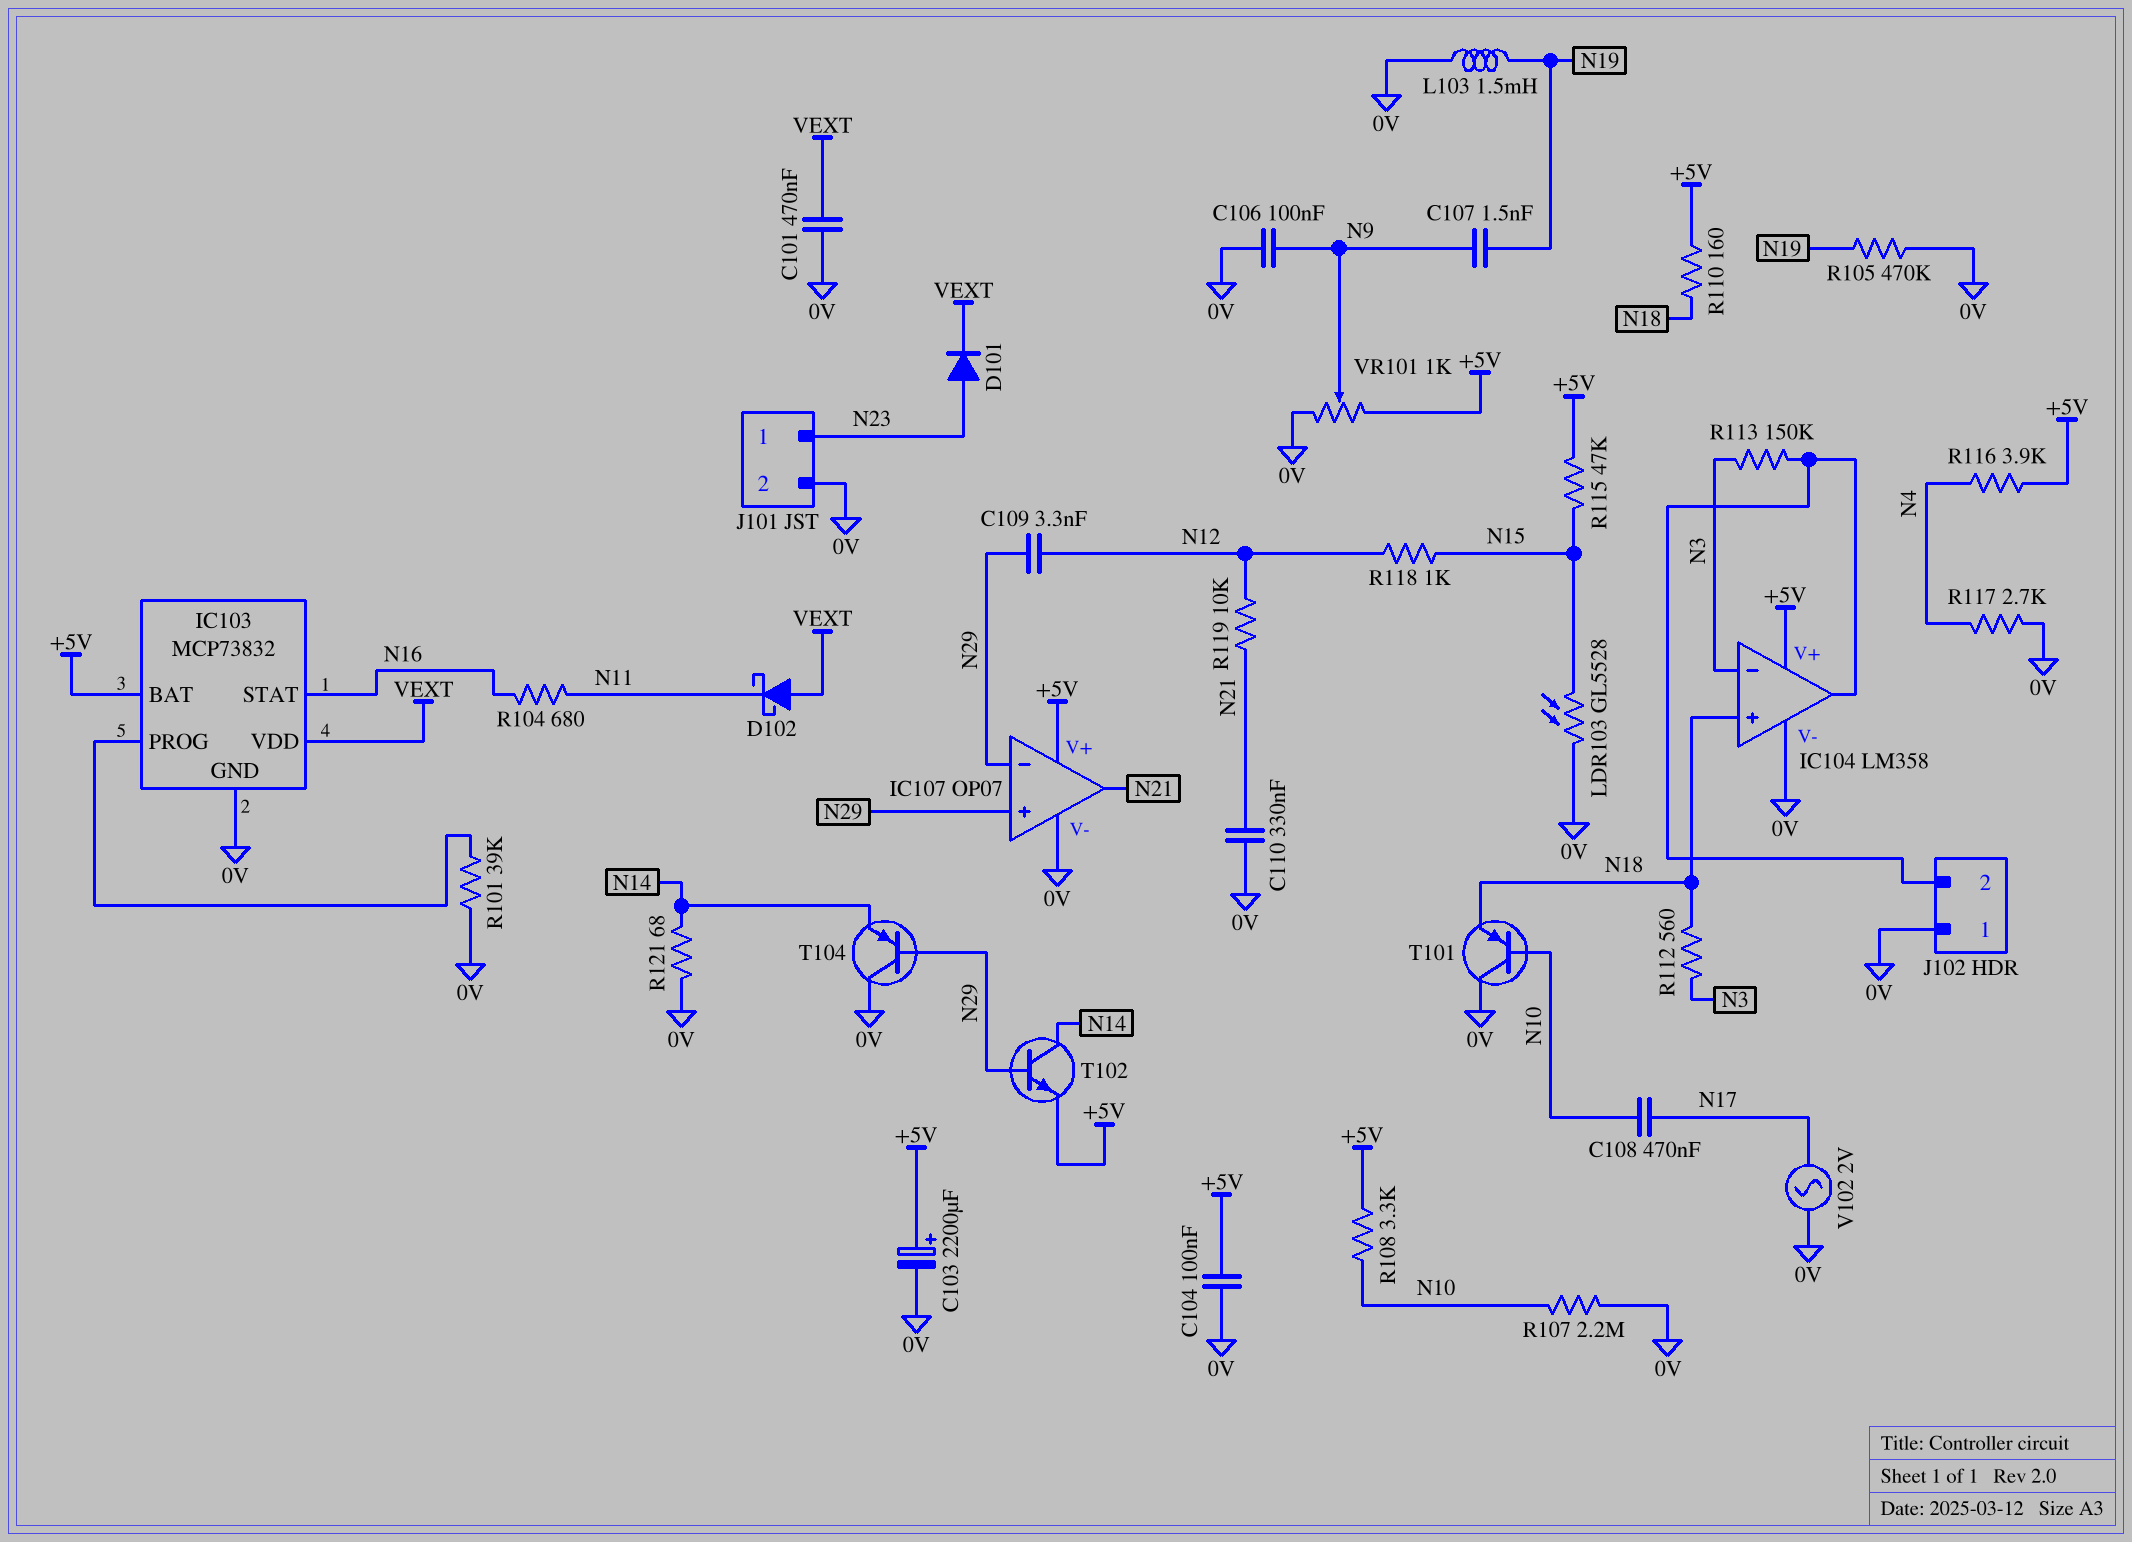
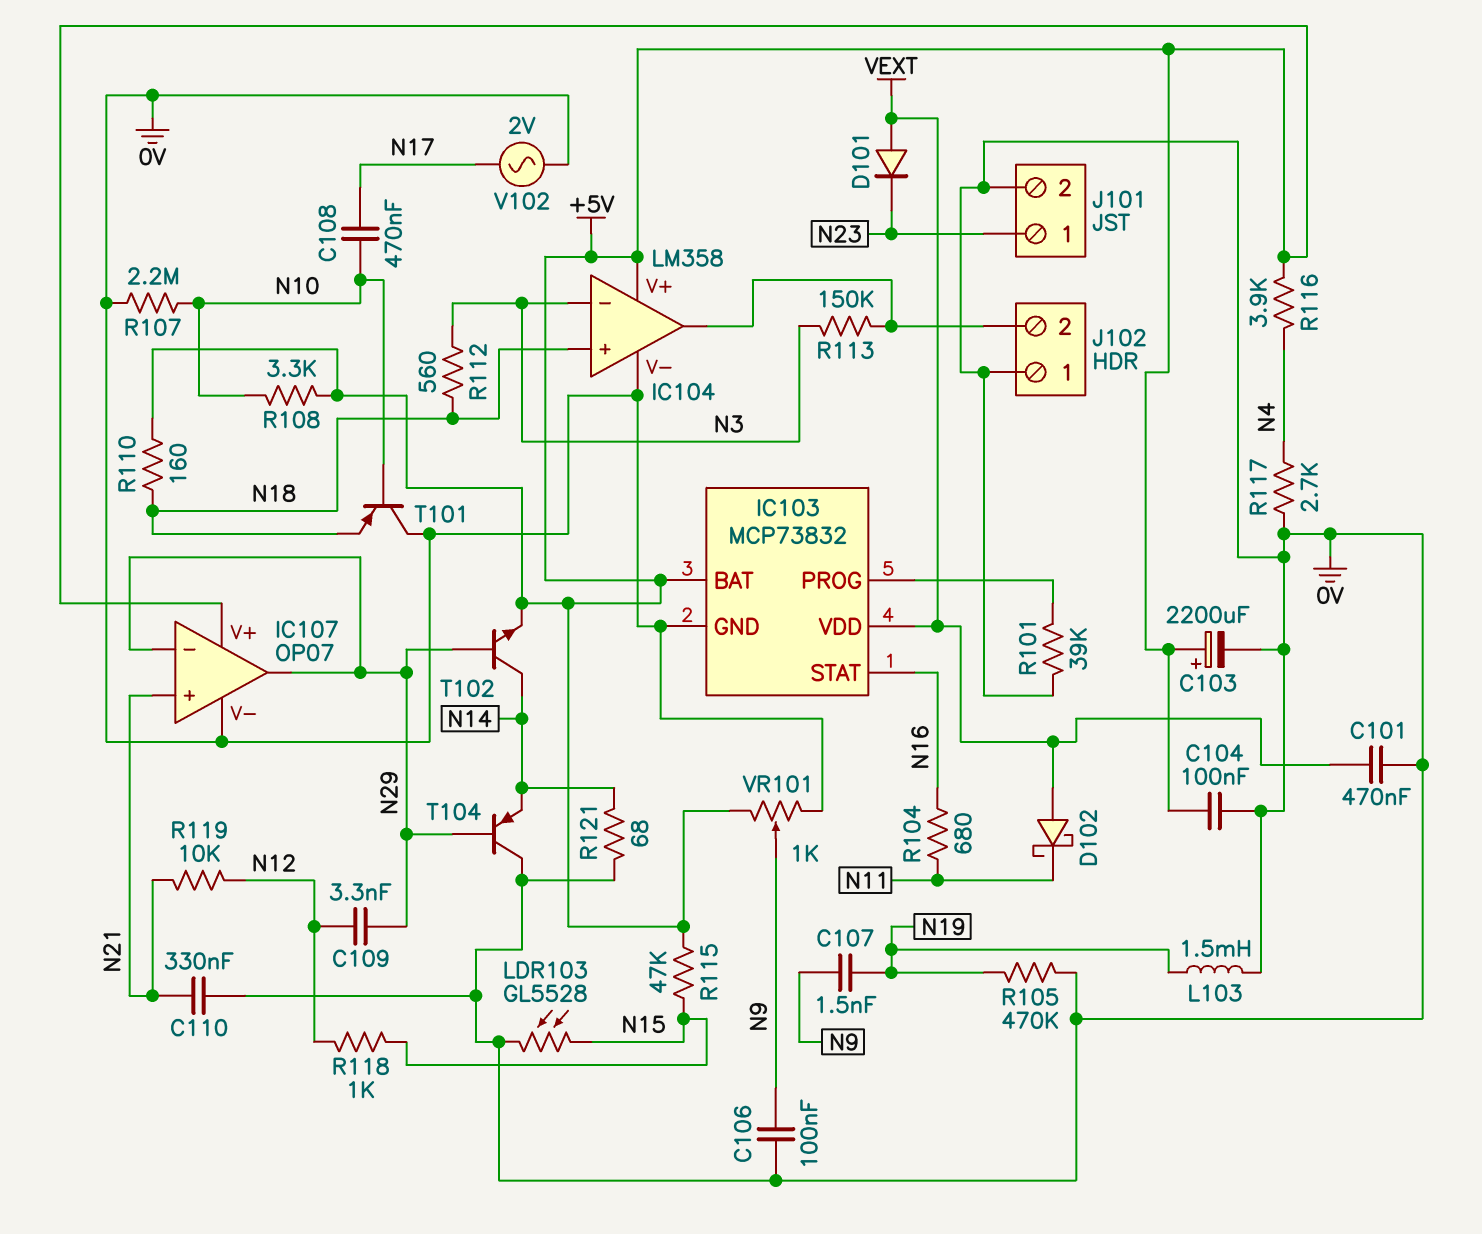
D101: diode (A N23, K VEXT) -> diode (A VEXT, K N23)
IC107 pin in+: N29 -> N21
IC107 pin out: N21 -> N29

